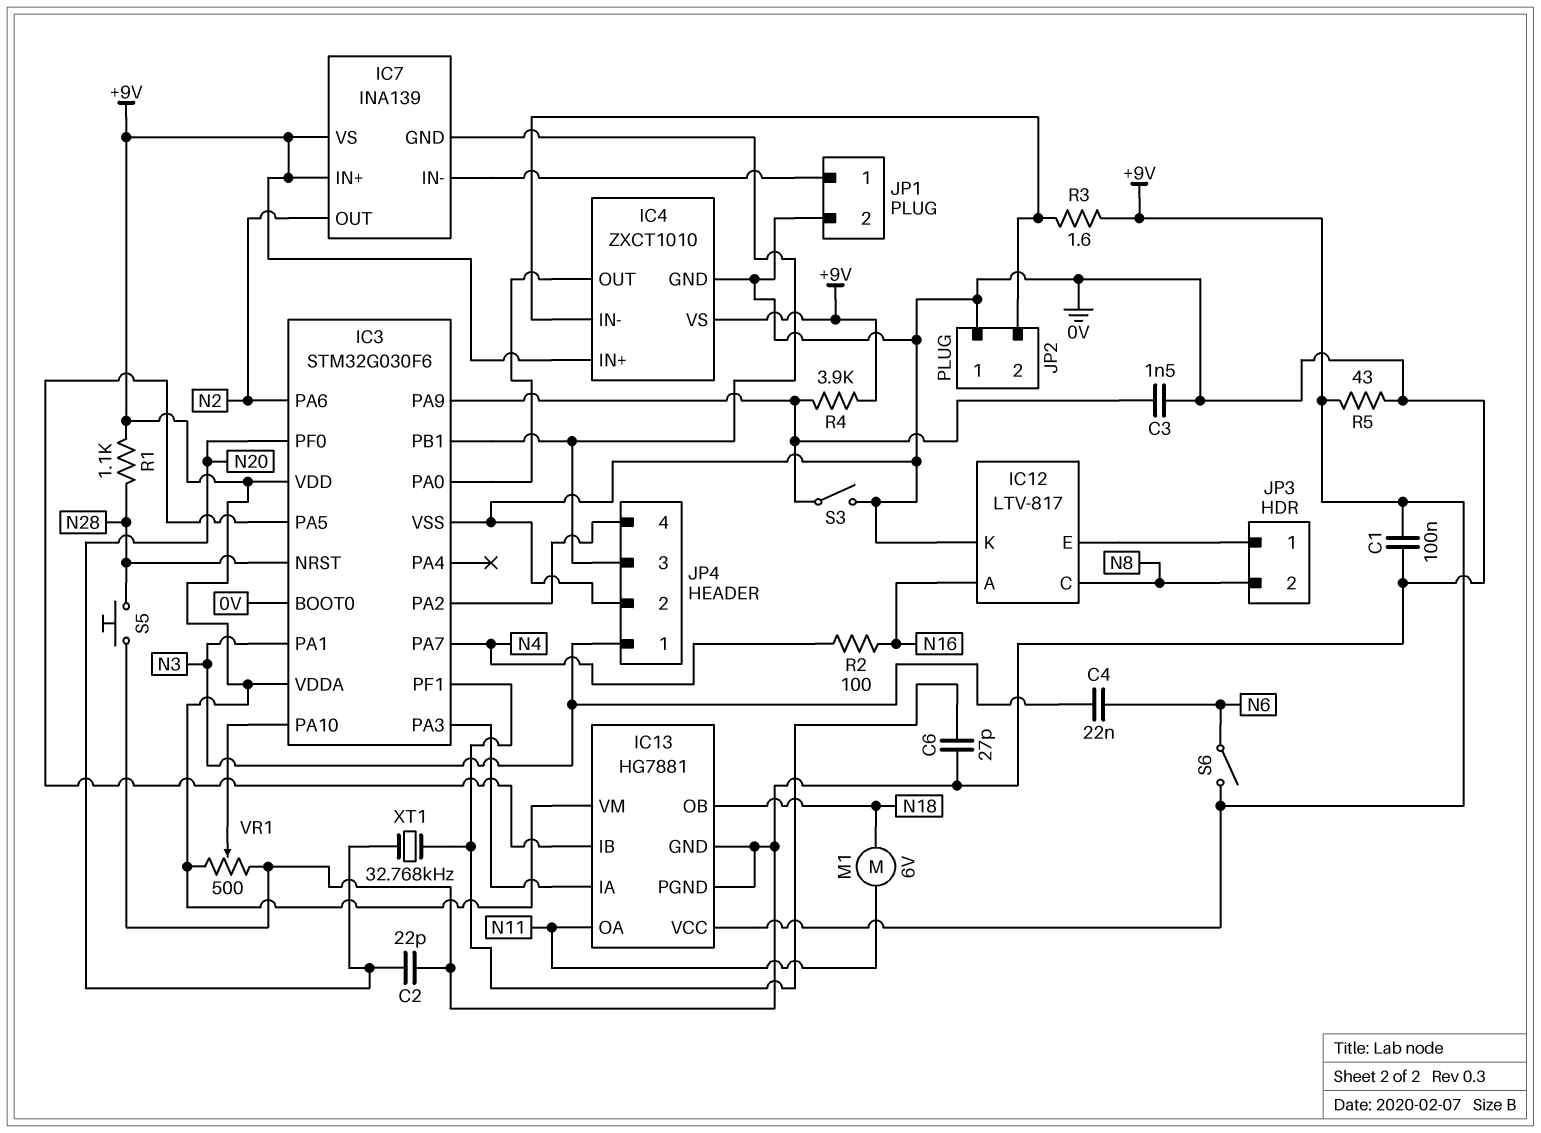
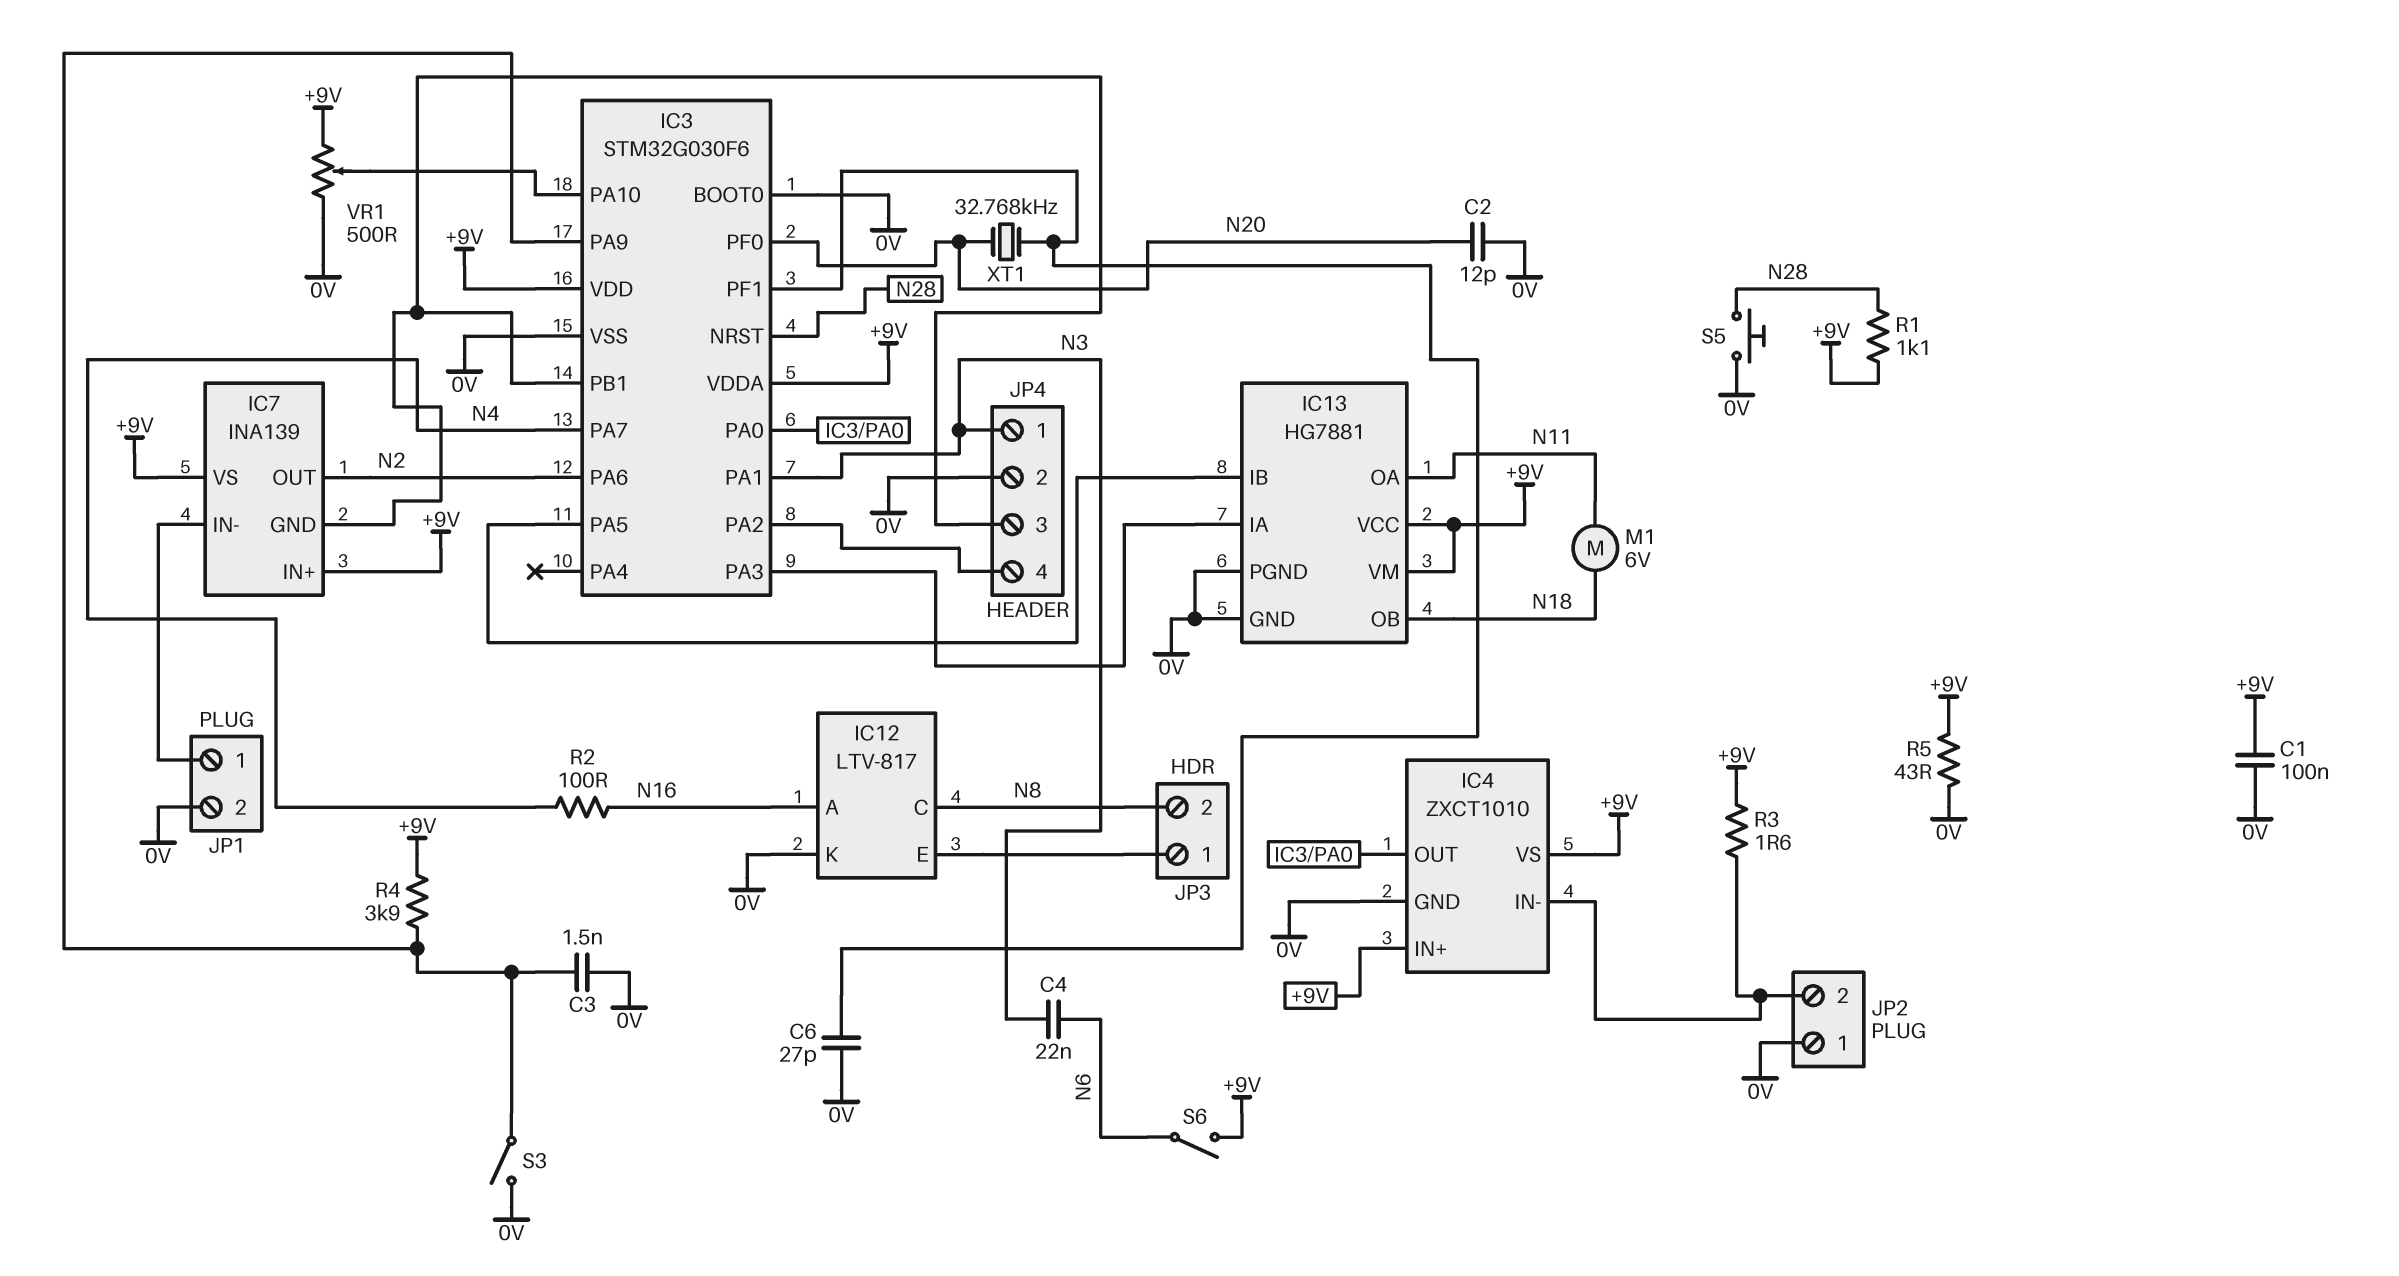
C2: 22pF (0V, N20) -> 12pF (0V, N20)

